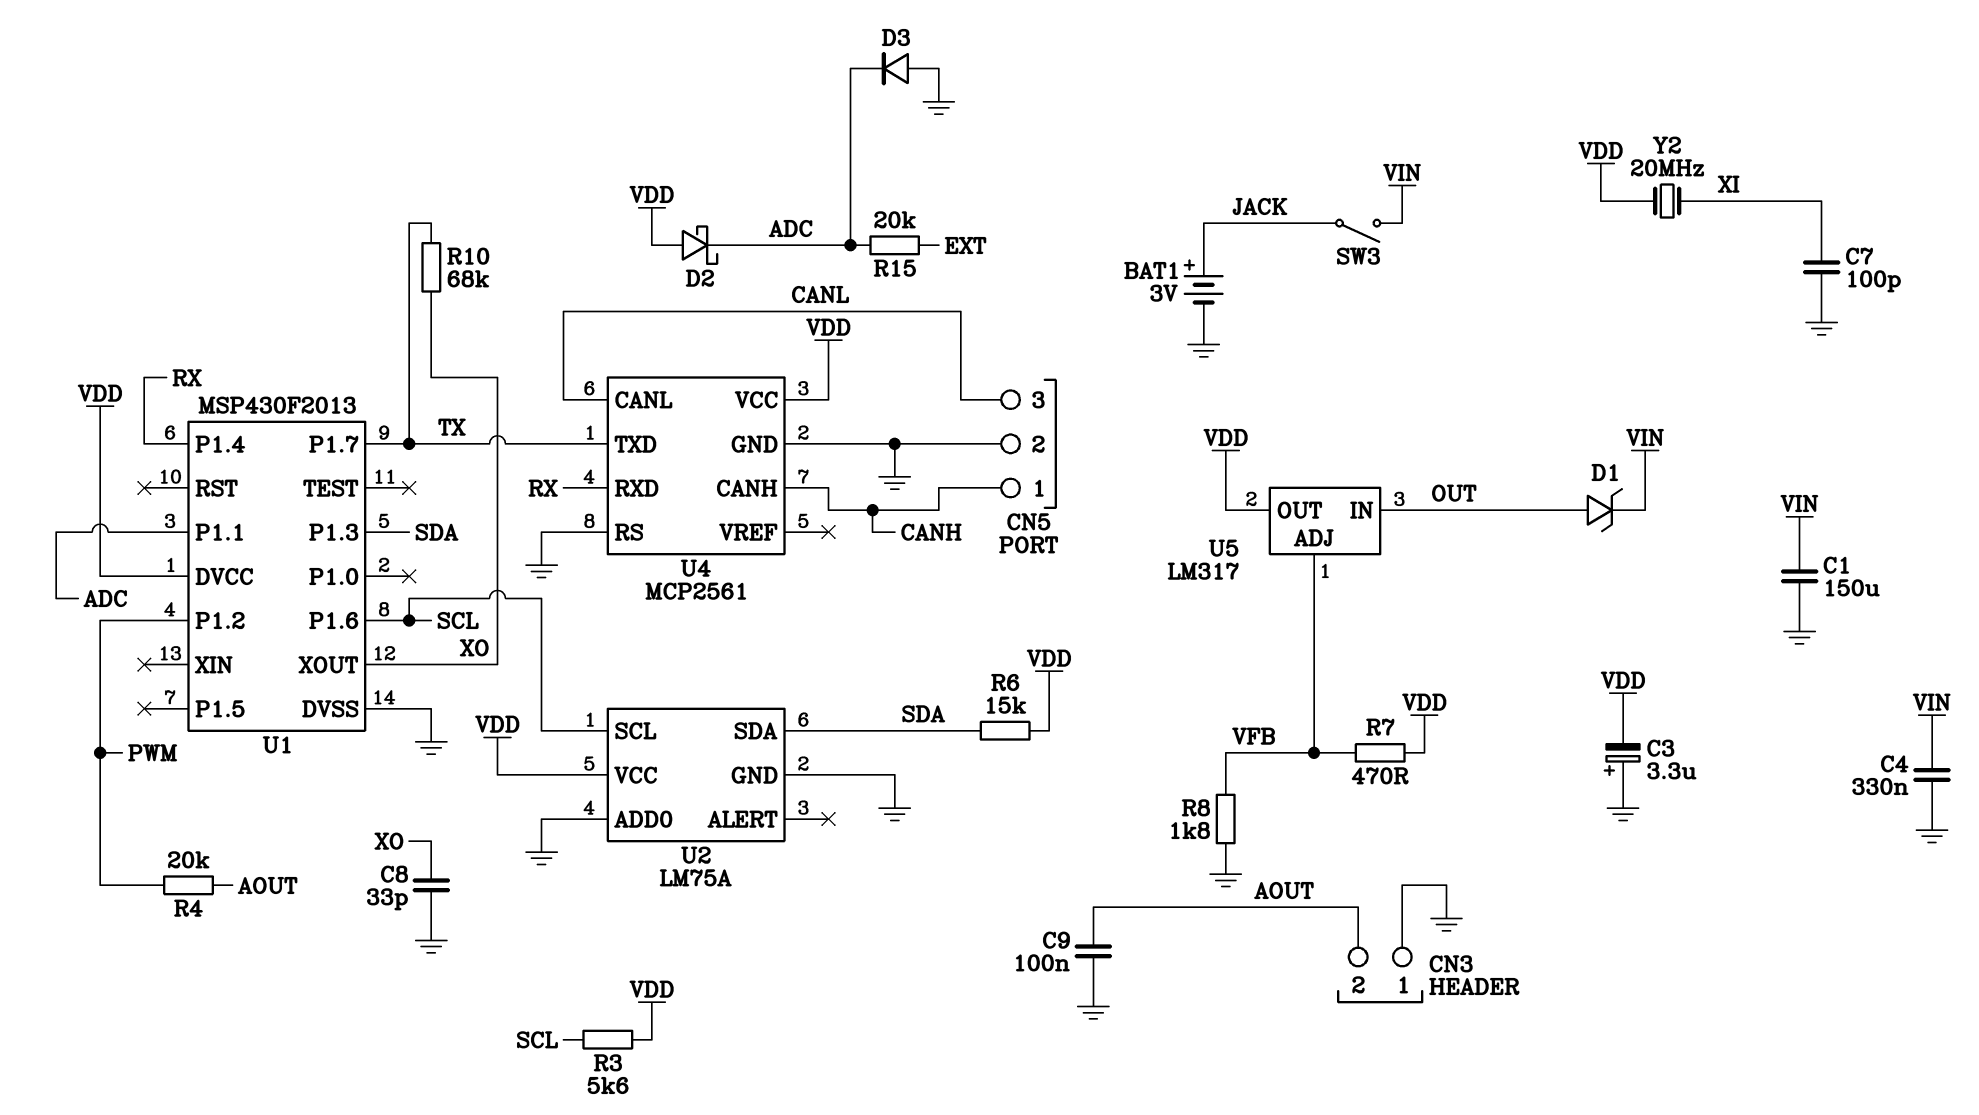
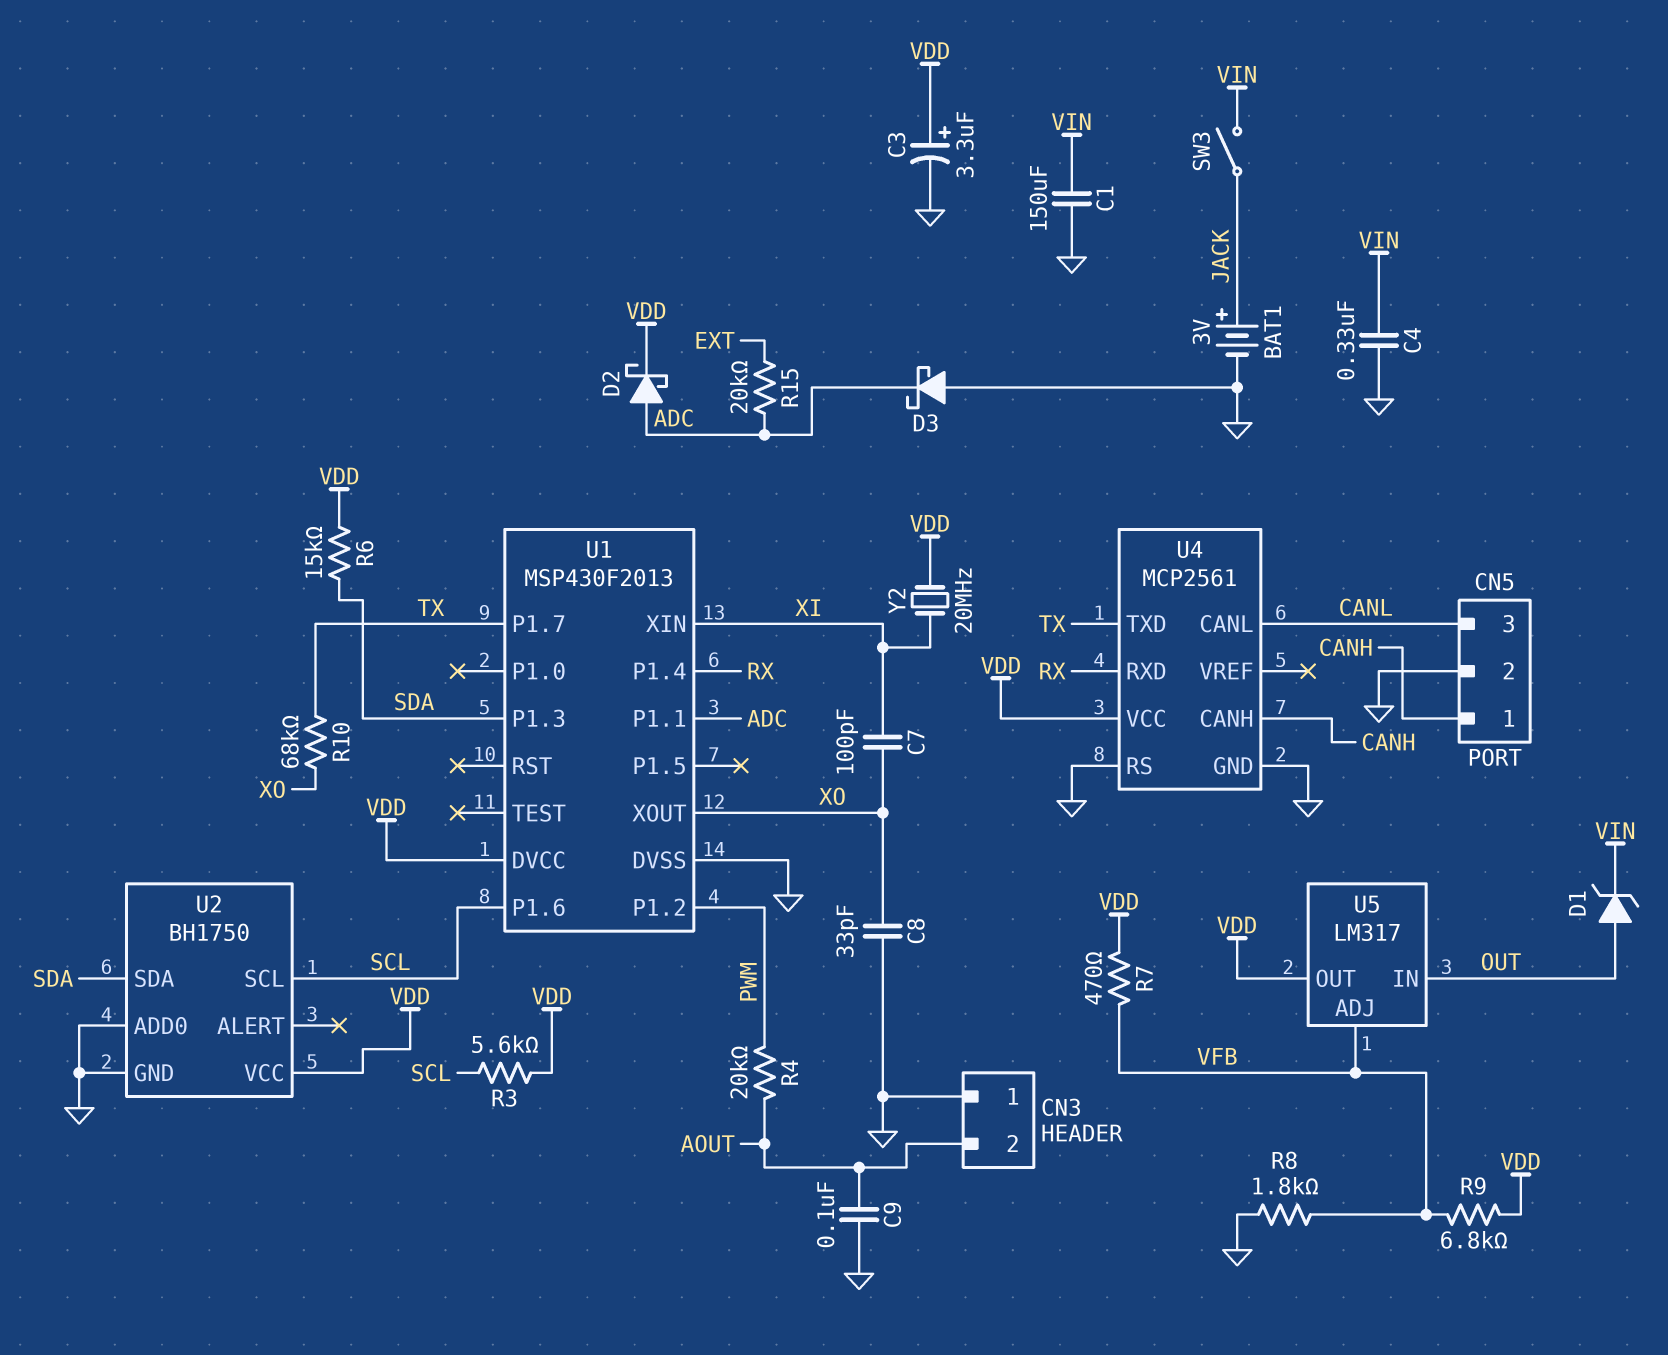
C3: 3.3uF (plus GND, minus VDD) -> 3.3uF (plus VDD, minus GND)
C7: 100pF (GND, XI) -> 100pF (XI, XO)
D2: schottky (A VDD, K ADC) -> schottky (A ADC, K VDD)
D3: diode (A GND, K ADC) -> schottky (A GND, K ADC)
R9: none -> 6.8k (VDD, VFB)
U1 pin XIN: none -> XI
U2: LM75A -> BH1750

